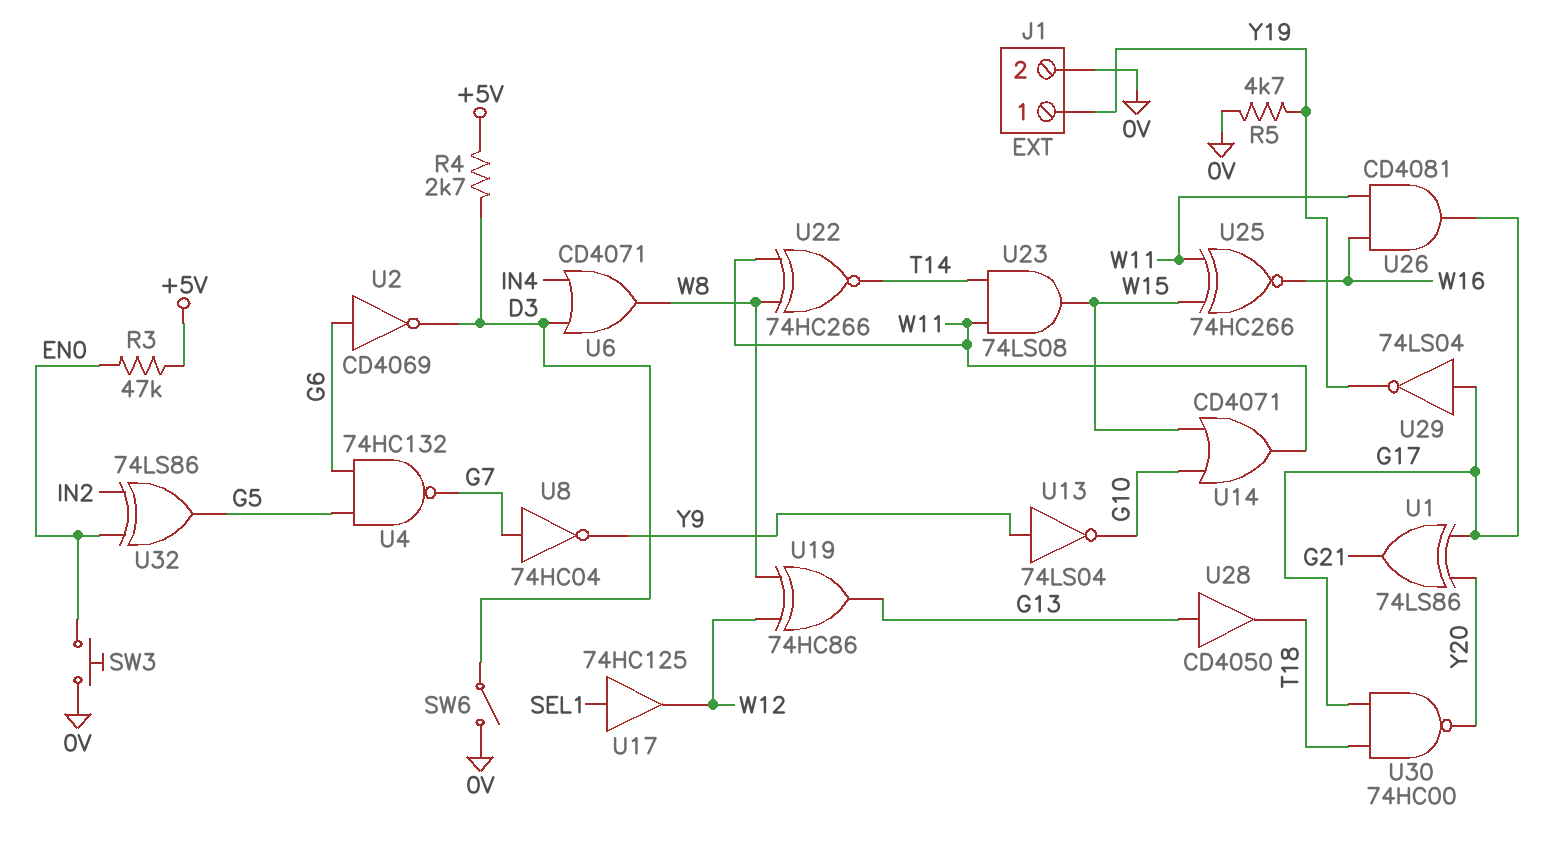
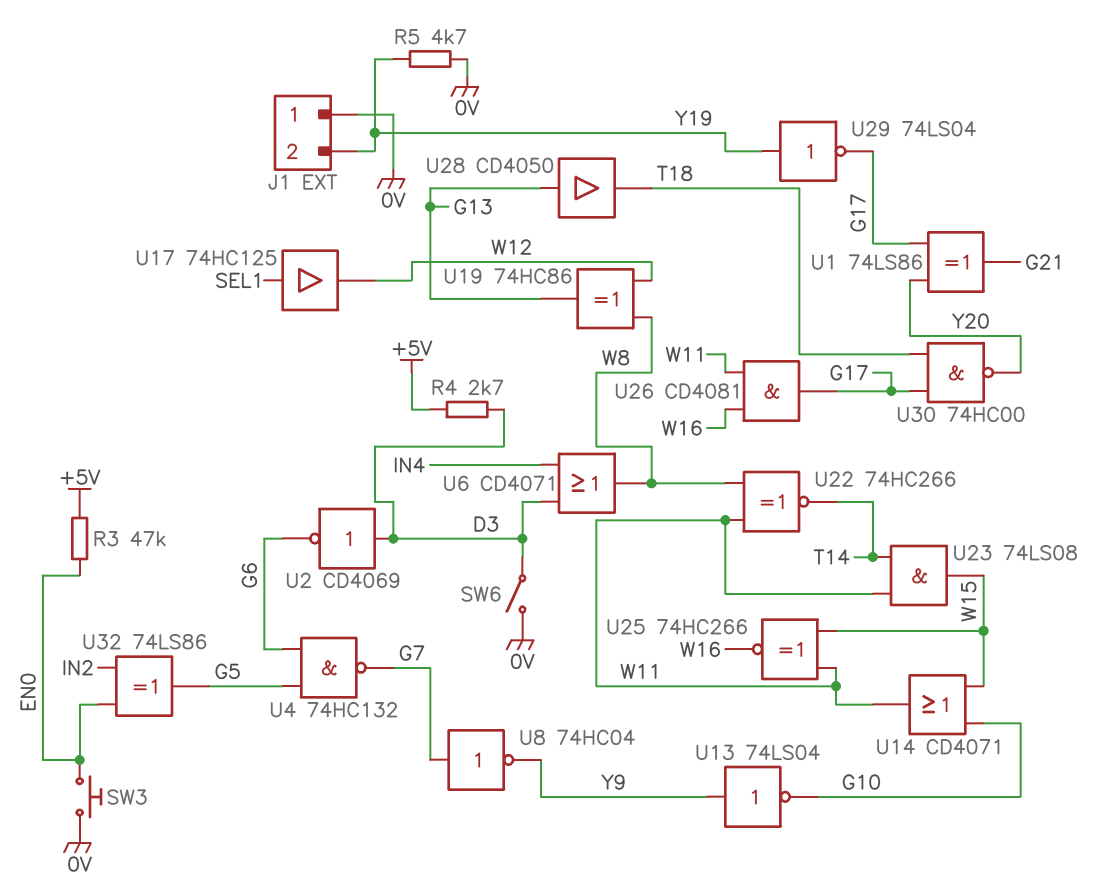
J1 pin 1: Y19 -> 0V
J1 pin 2: 0V -> Y19
U2: NOT CD4069 (in G6, out D3) -> NOT CD4069 (in D3, out G6)
U29: NOT 74LS04 (in G17, out Y19) -> NOT 74LS04 (in Y19, out G17)

